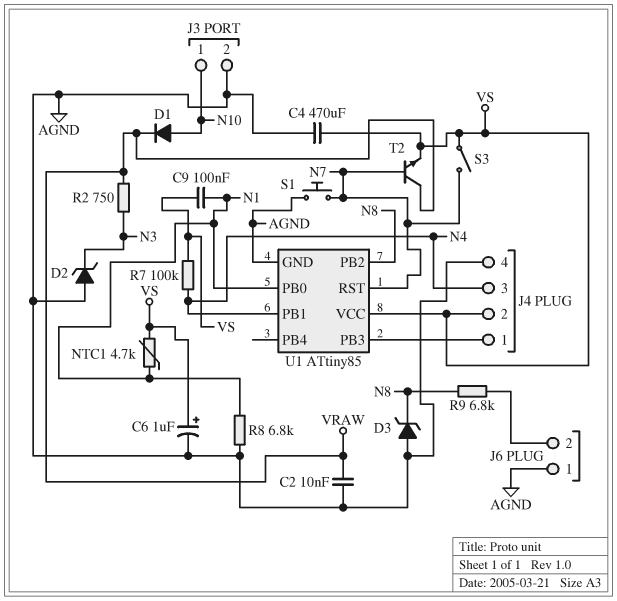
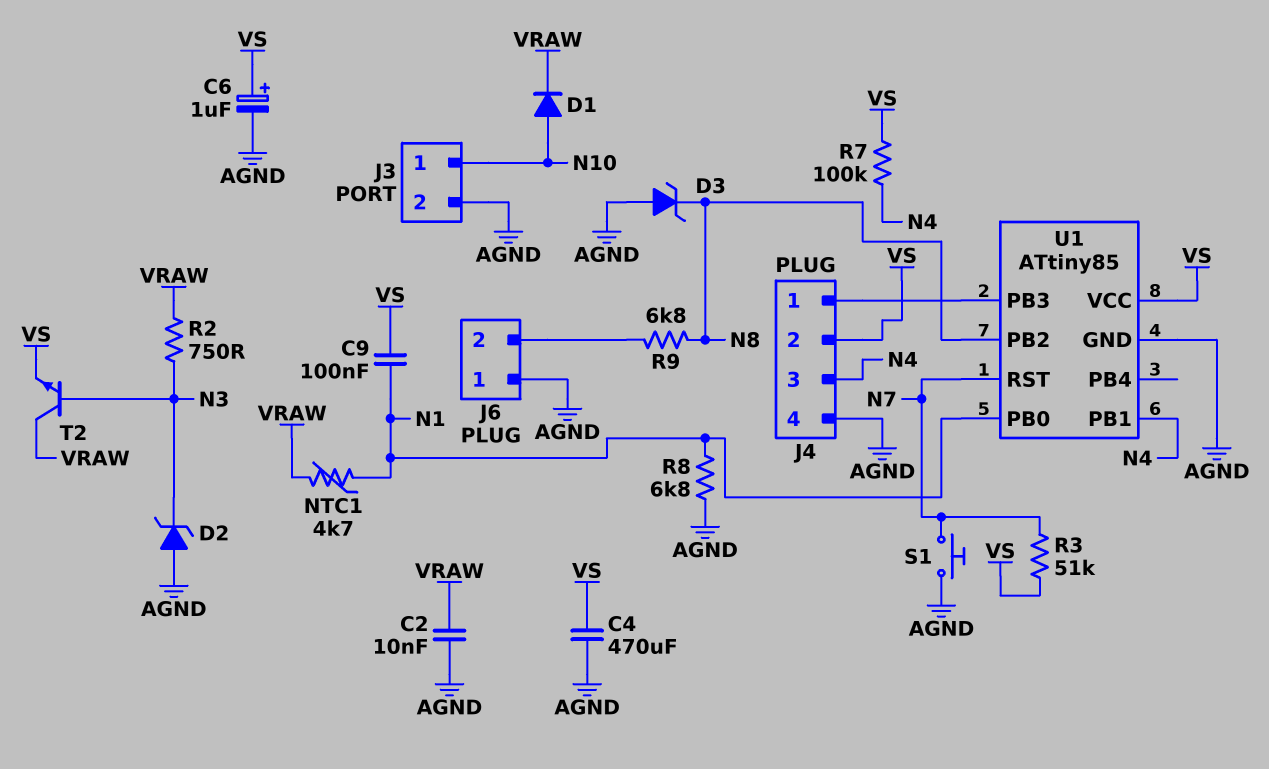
NTC1: 4.7k (N1, VS) -> 4.7k (N1, VRAW)
R3: none -> 51k (N7, VS)
S3: switch (N7, VS) -> none
T2: NPN (B N7, C VRAW, E VS) -> NPN (B N3, C VRAW, E VS)

